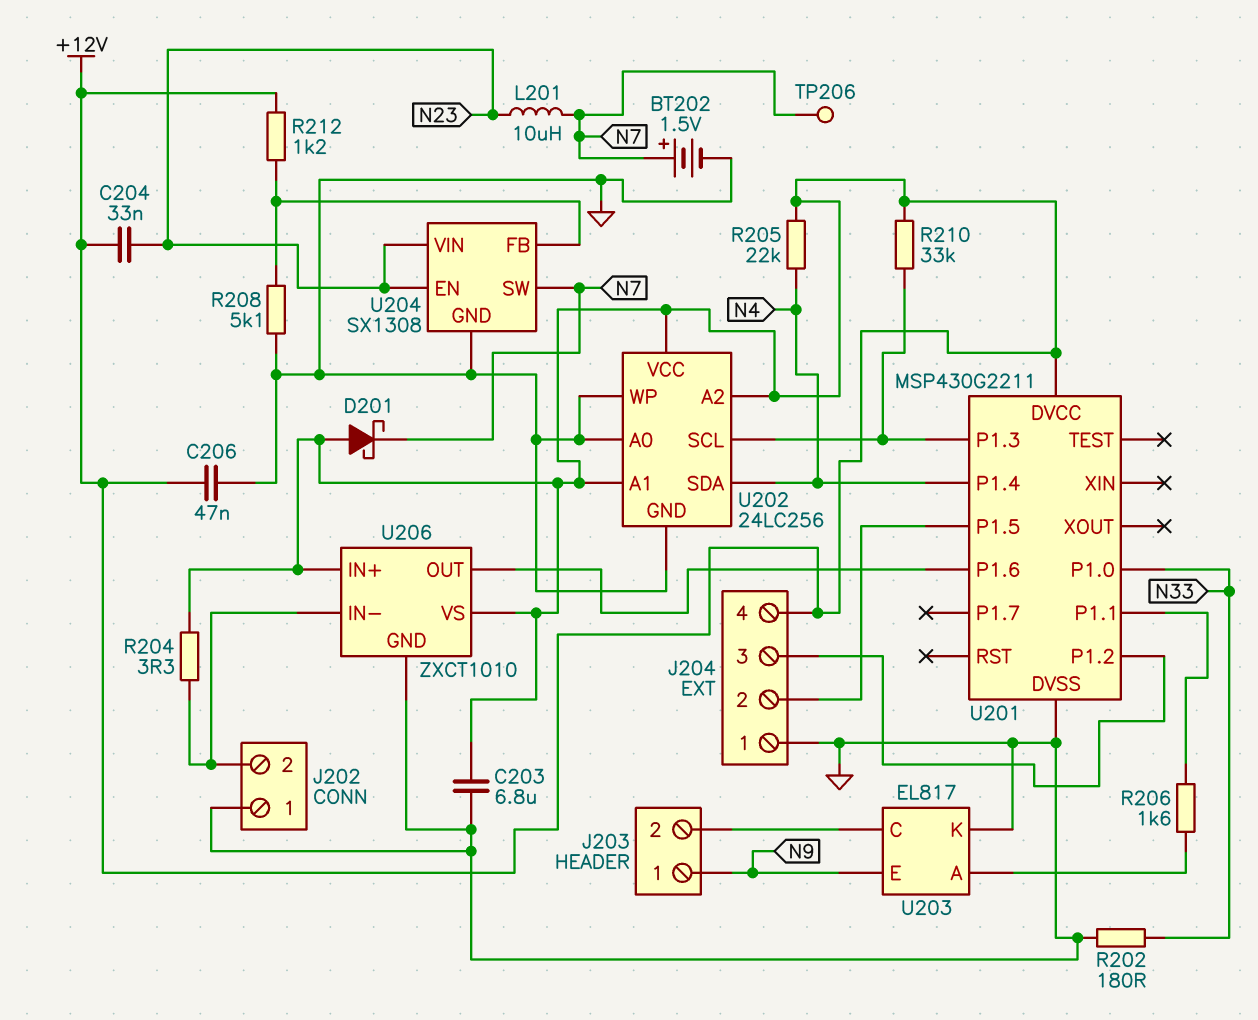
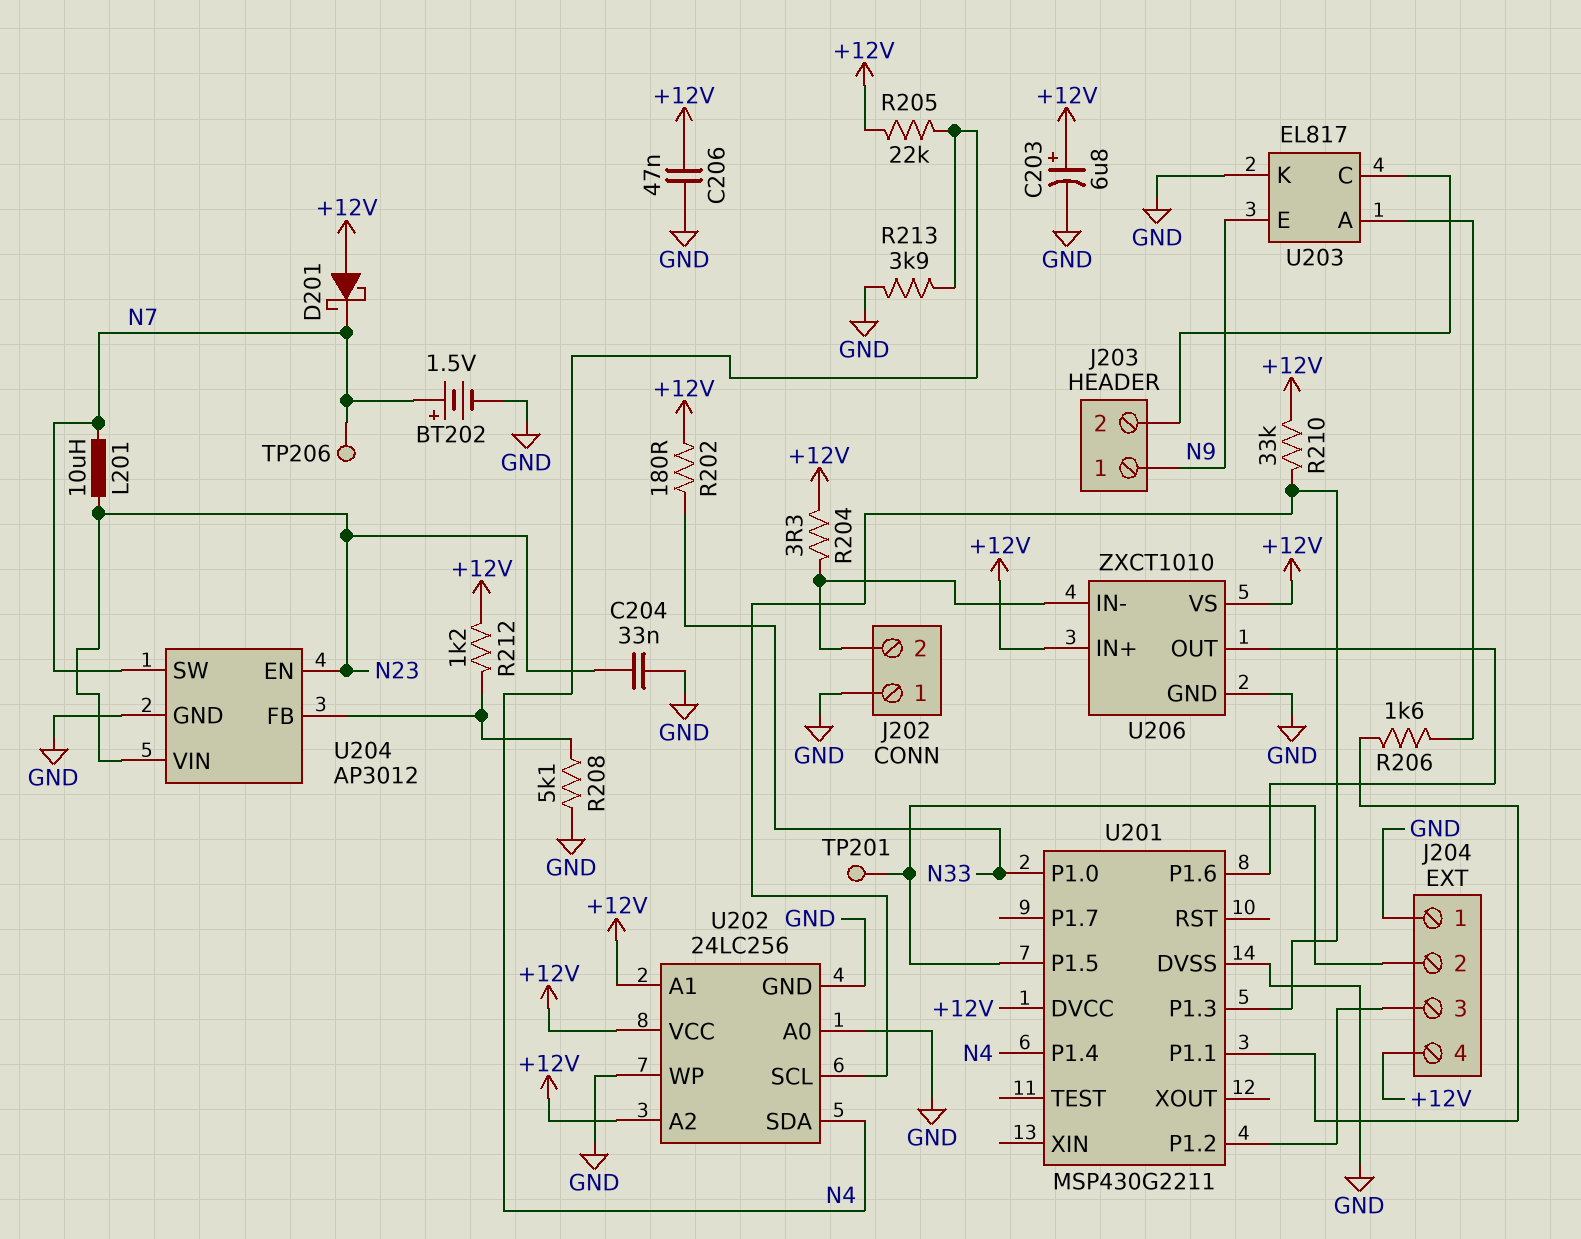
C203: 6.8uF (+12V, GND) -> 6.8uF (plus +12V, minus GND)
C204: 33nF (+12V, N23) -> 33nF (GND, N23)
R202: 180 (GND, N33) -> 180 (+12V, N33)
R213: none -> 3.9k (GND, N4)
TP201: none -> test point (J204/2)
U204: SX1308 -> AP3012

